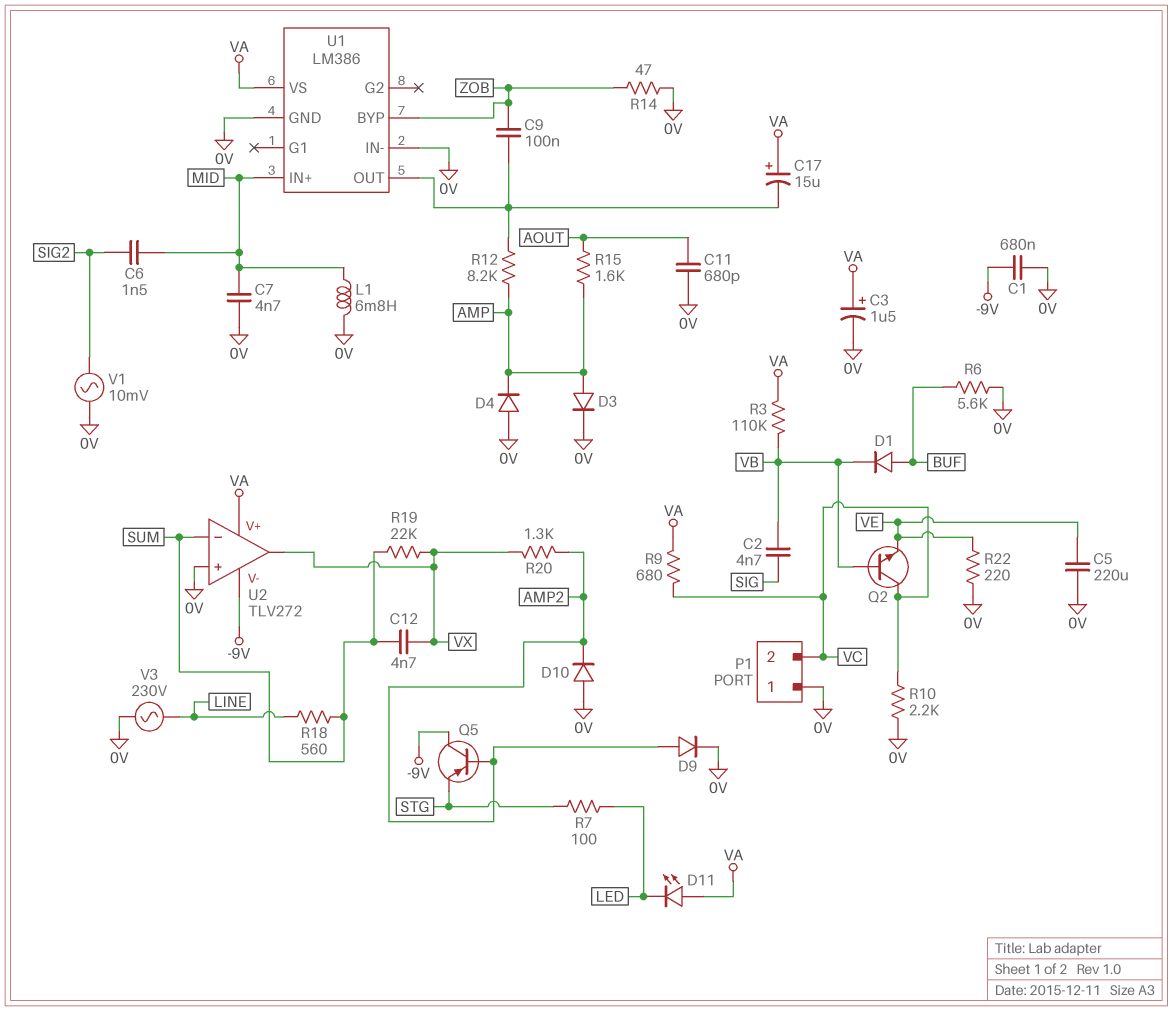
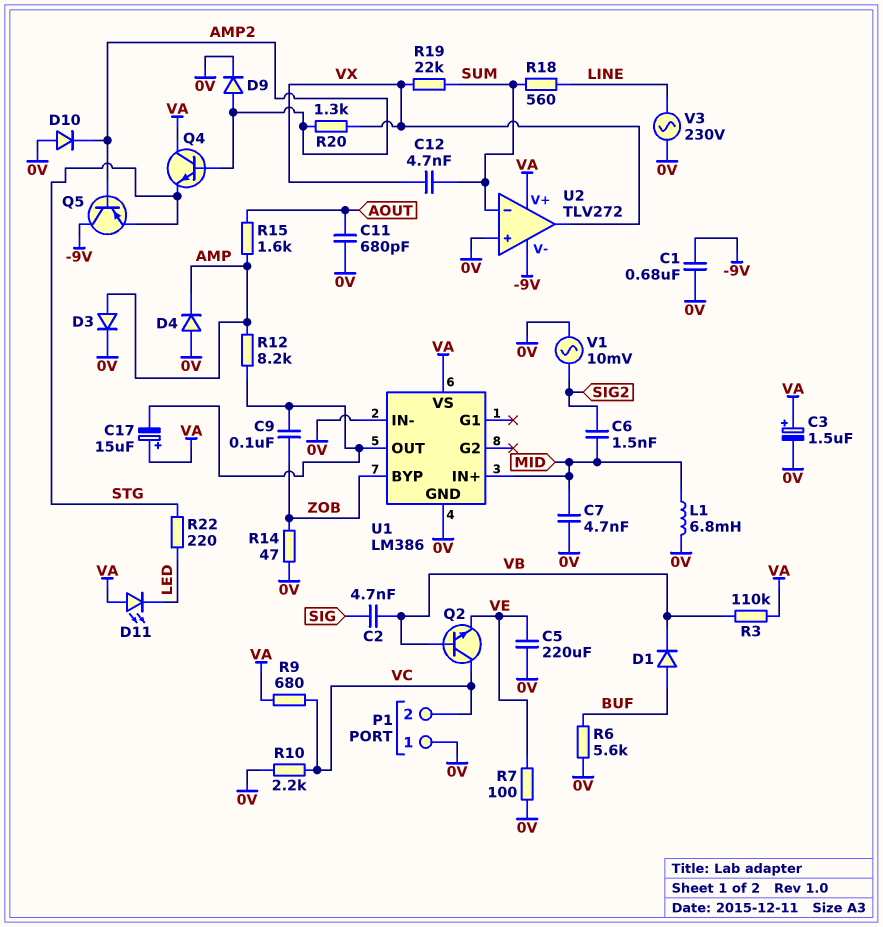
Q4: none -> NPN (B AMP2, C VA, E STG)
R7: 100 (LED, STG) -> 100 (0V, VE)
R22: 220 (0V, VE) -> 220 (LED, STG)

